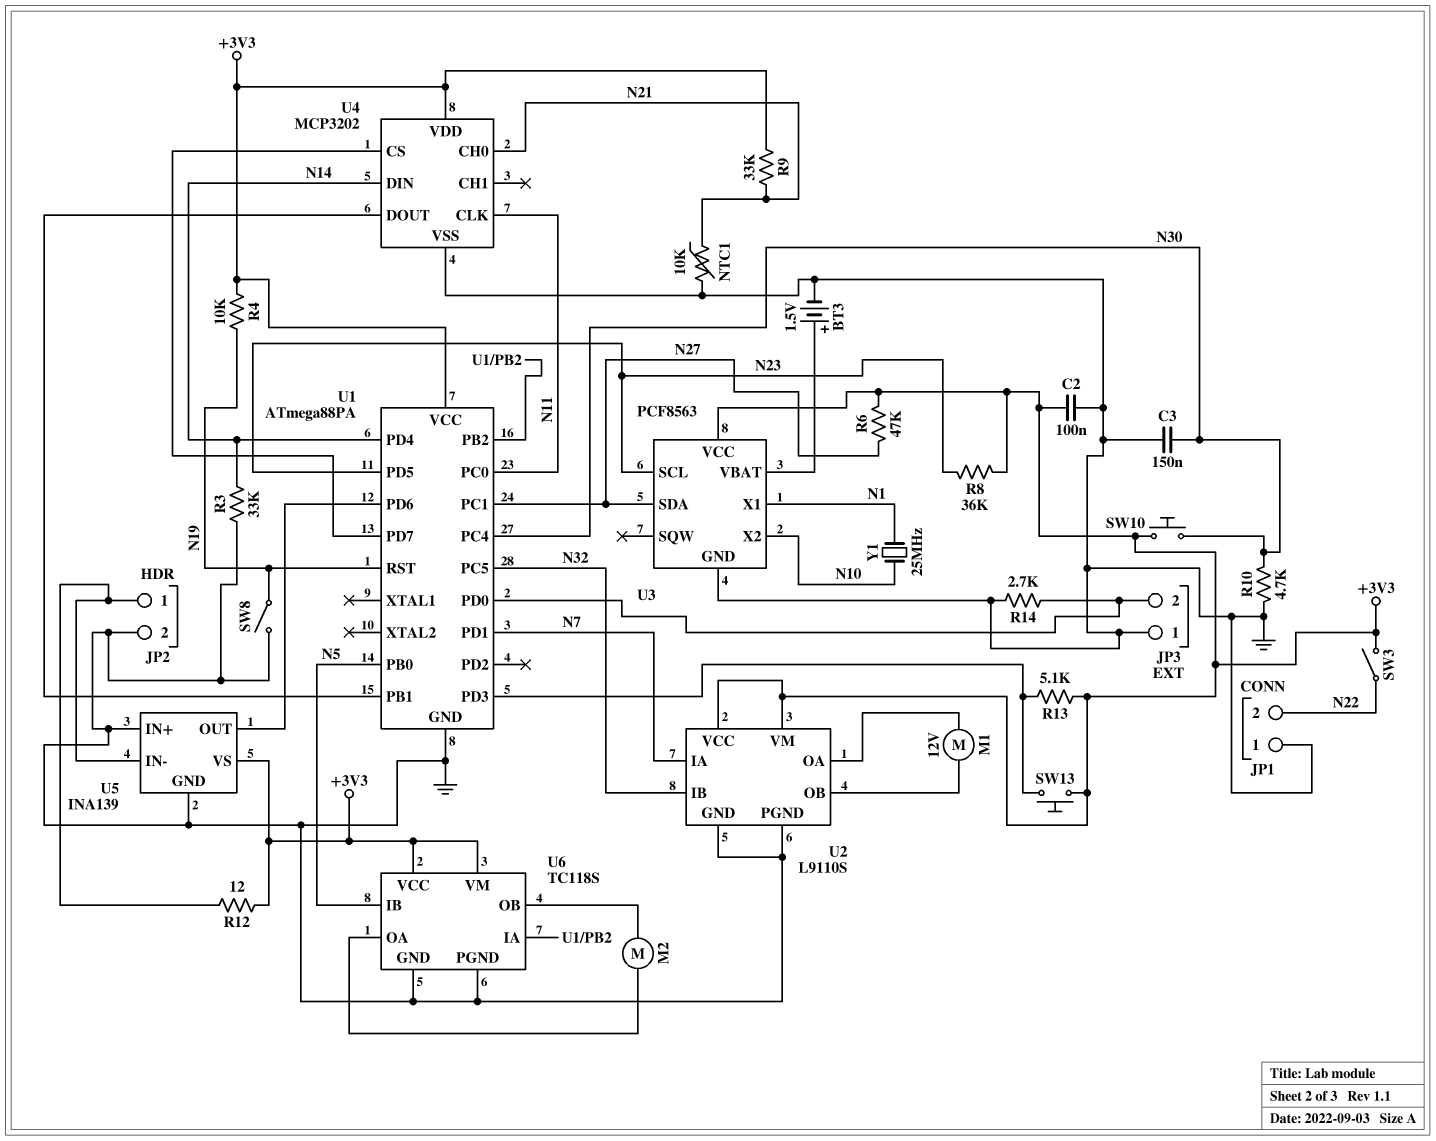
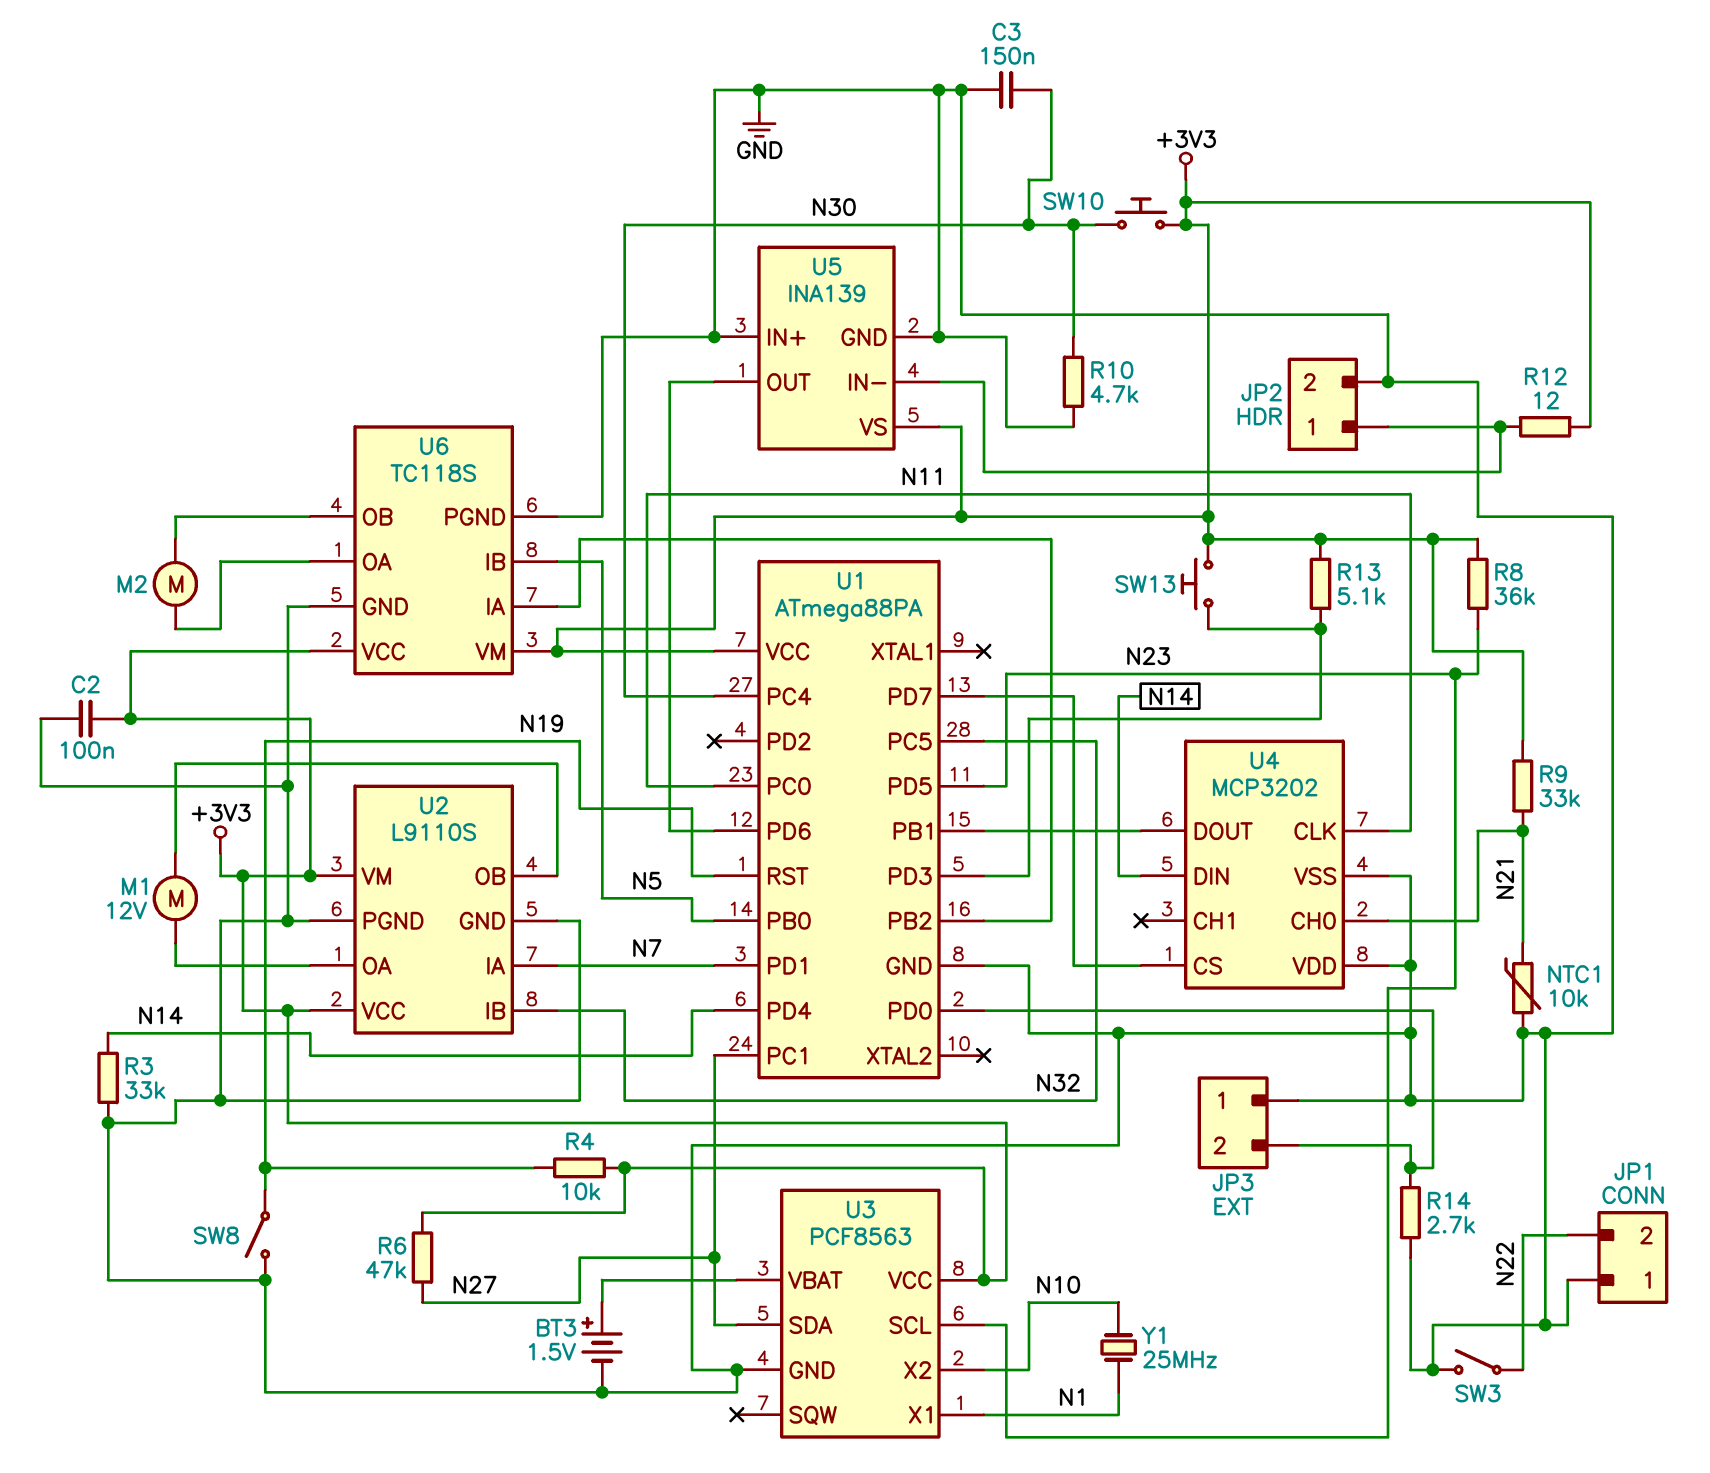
SW3: switch (+3V3, N22) -> switch (GND, N22)
U4 pin VDD: +3V3 -> GND

